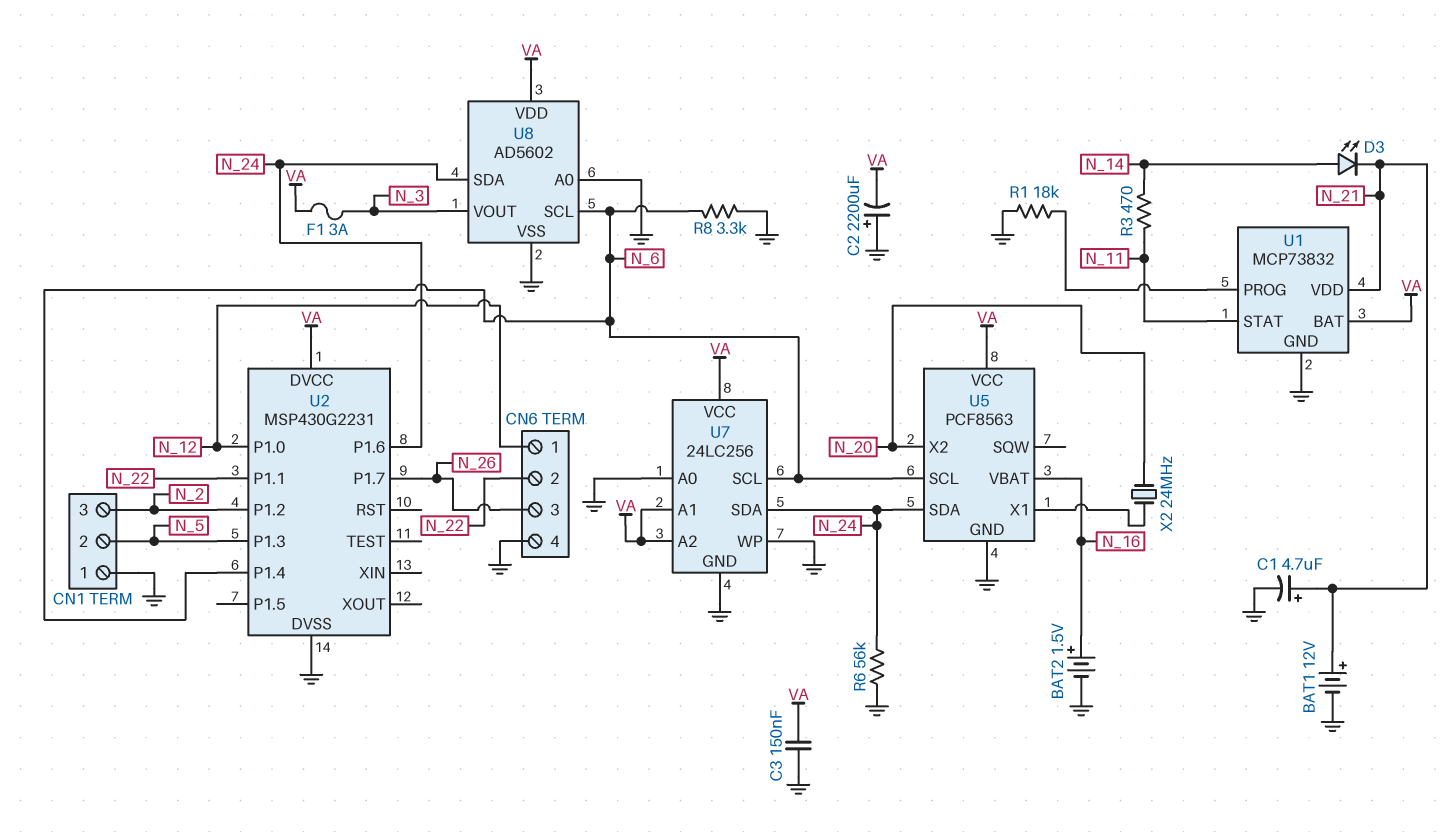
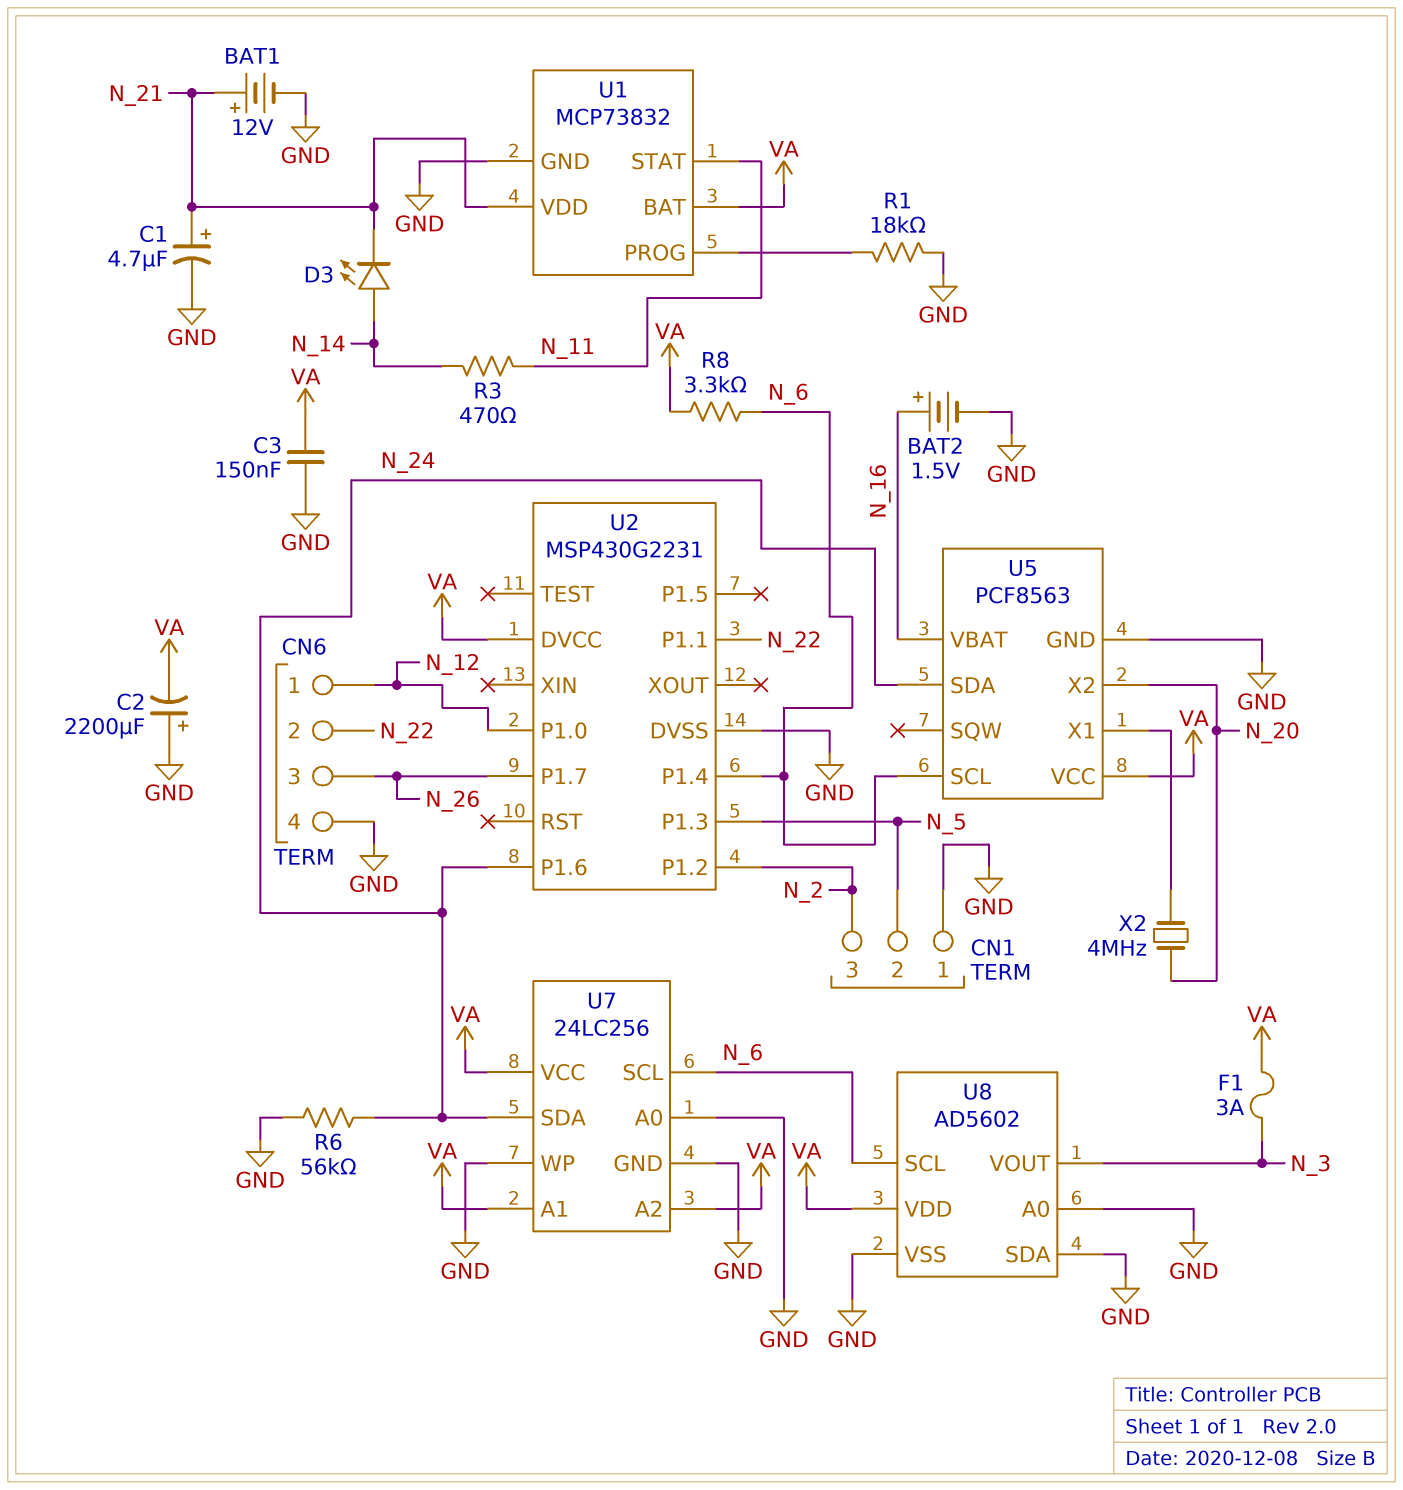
R8: 3.3k (GND, N_6) -> 3.3k (N_6, VA)
U8 pin SDA: N_24 -> GND
X2: 24MHz (N_20, U5/X1) -> 4MHz (N_20, U5/X1)

